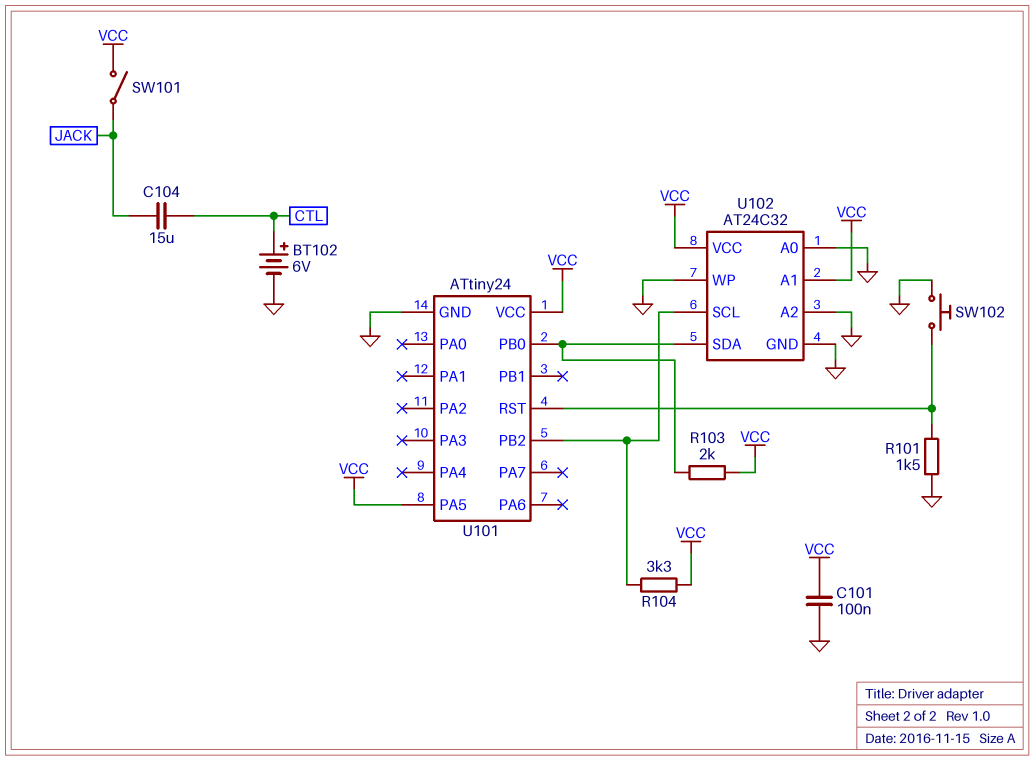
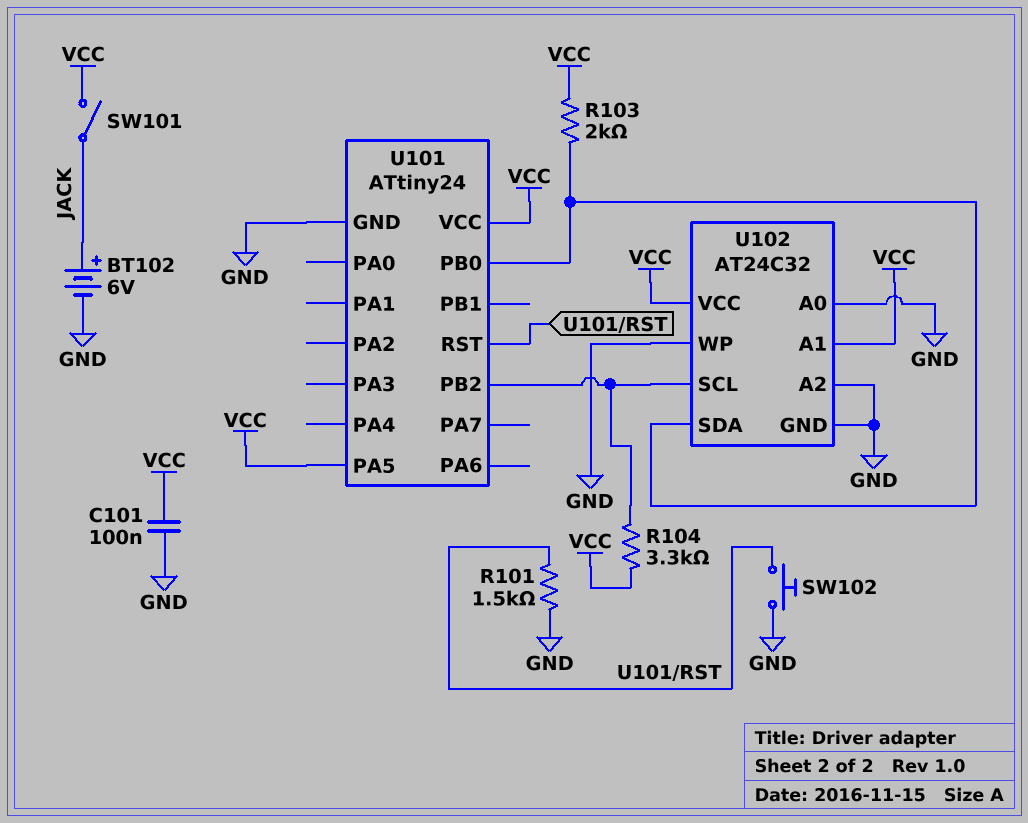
BT102: 6V (plus CTL, minus GND) -> 6V (plus JACK, minus GND)
C104: 15uF (CTL, JACK) -> none

